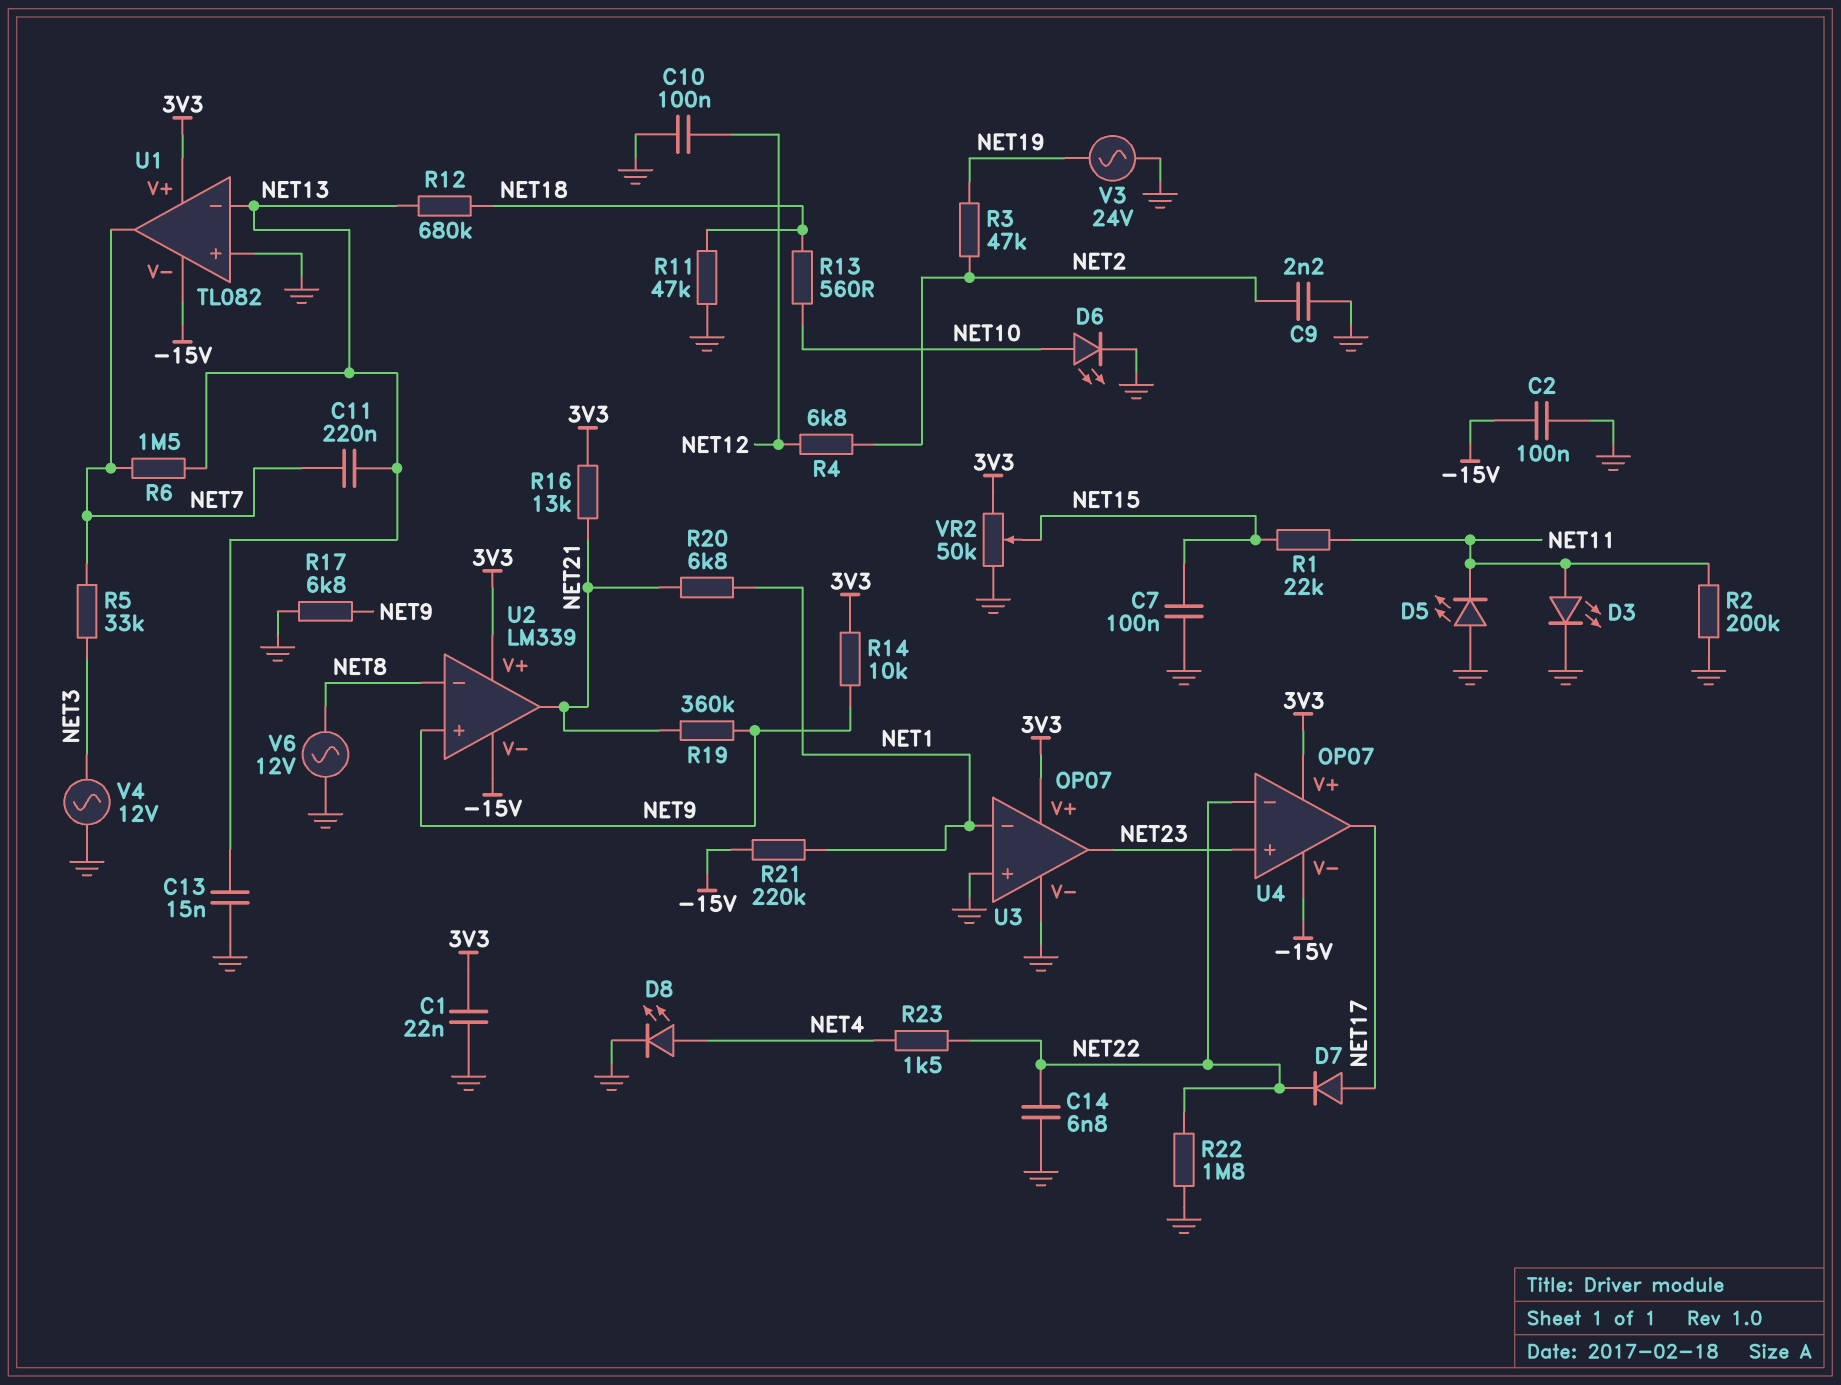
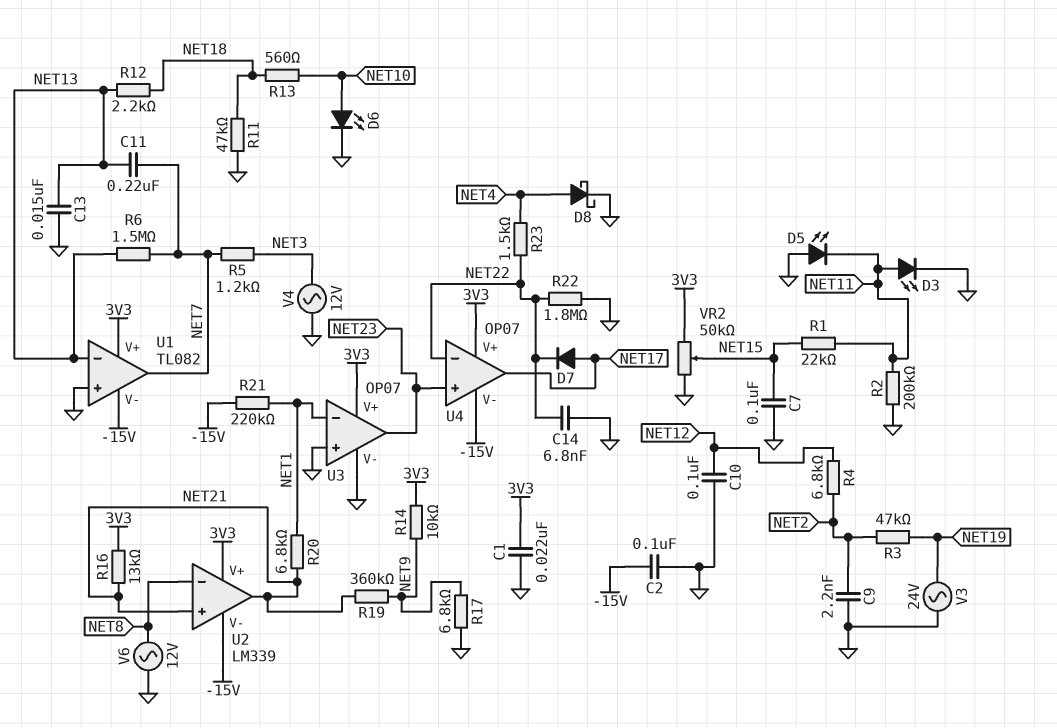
D8: LED (A NET4, K GND) -> schottky (A NET4, K GND)
R5: 33k (NET3, NET7) -> 1.2k (NET3, NET7)
R12: 680k (NET13, NET18) -> 2.2k (NET13, NET18)
U2 pin in+: NET9 -> NET21

